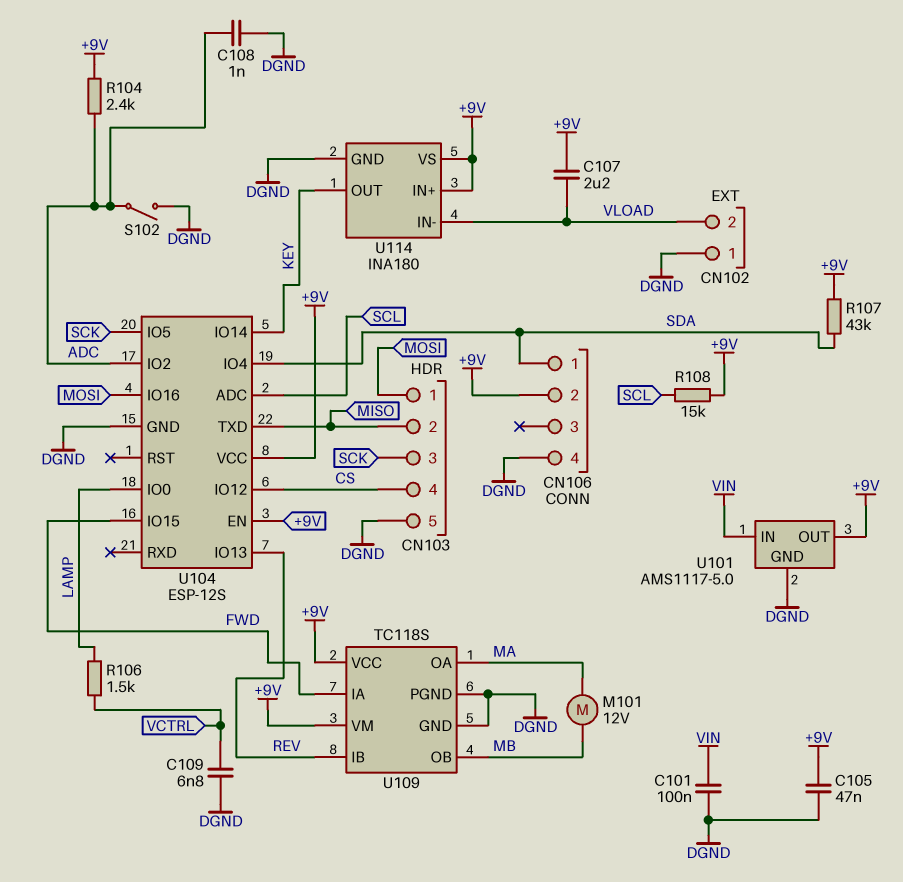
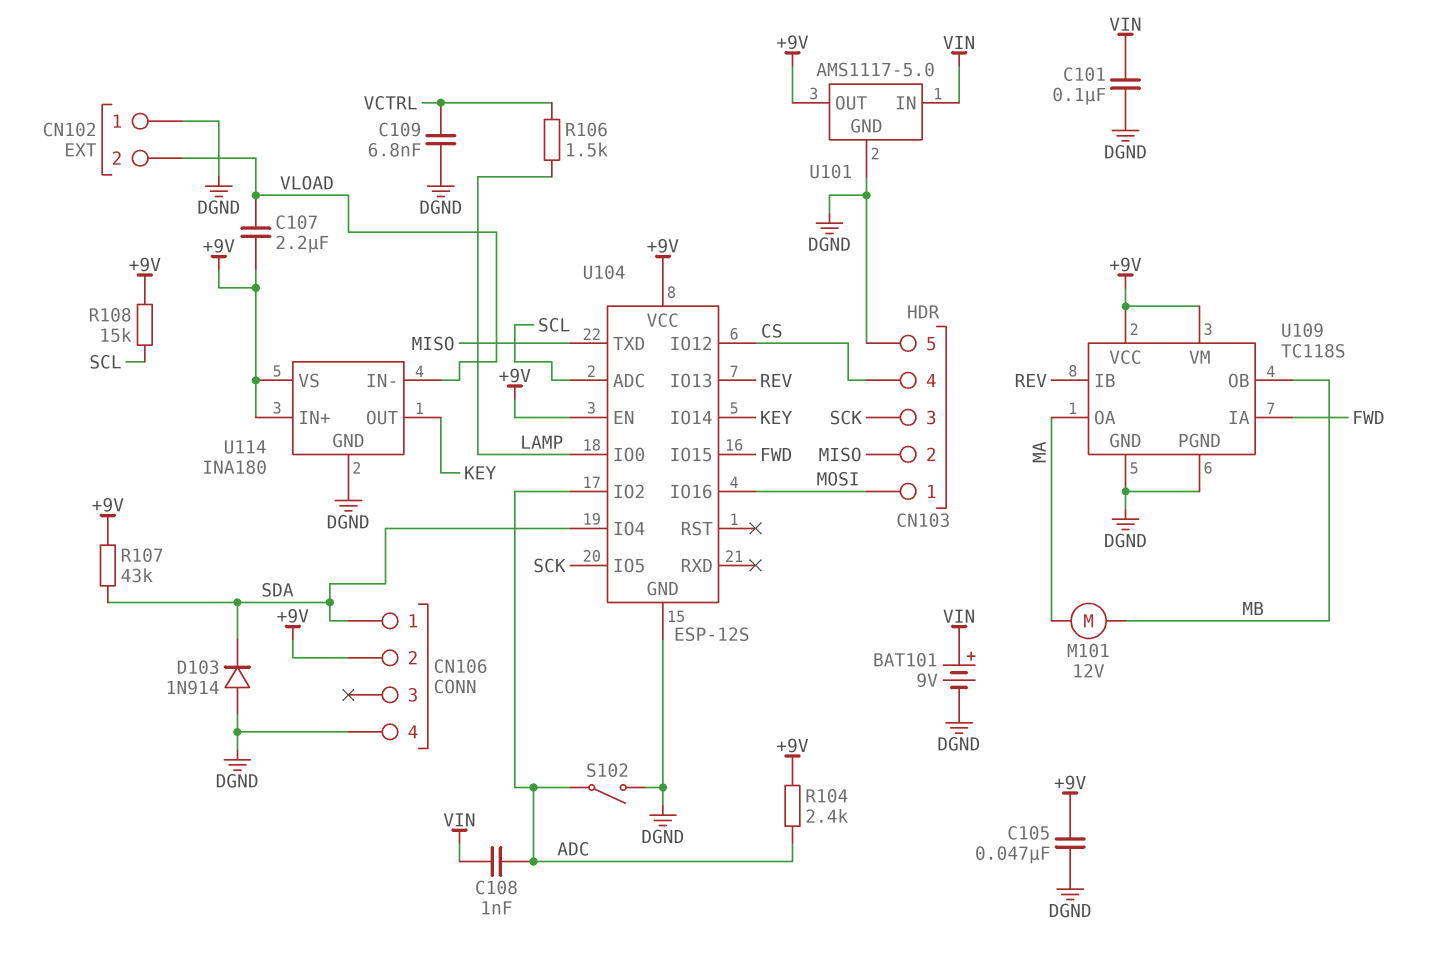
BAT101: none -> 9V (plus VIN, minus DGND)
C108: 1nF (ADC, DGND) -> 1nF (ADC, VIN)
D103: none -> diode 1N914 (A DGND, K SDA)

